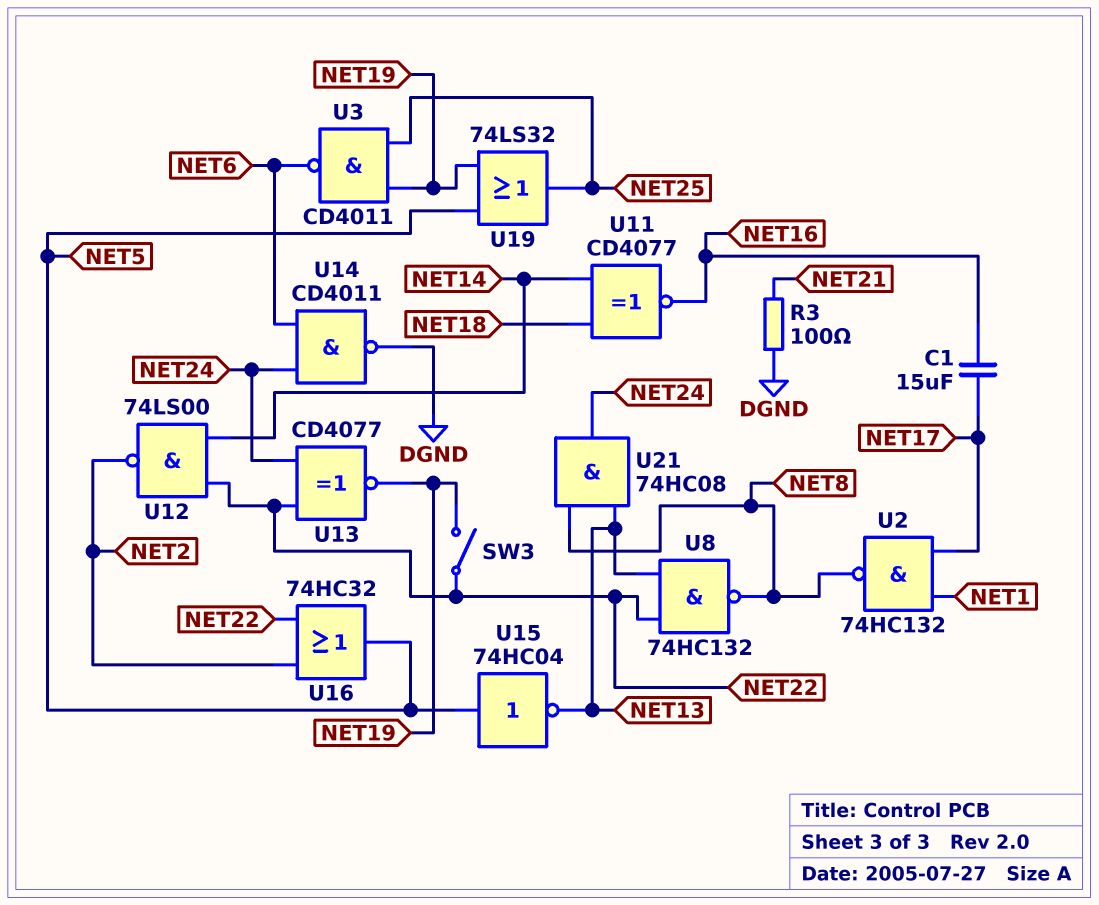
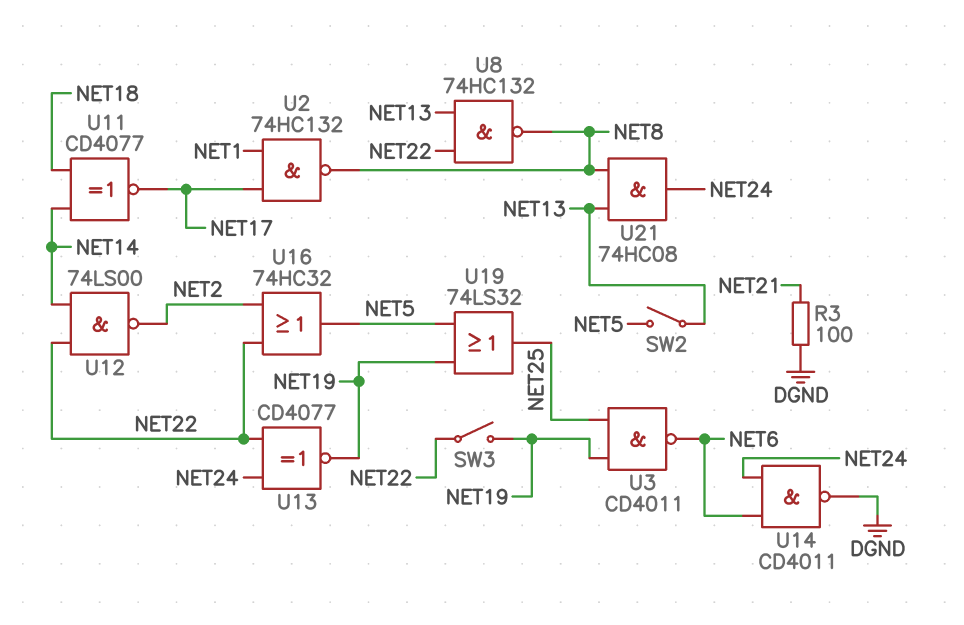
C1: 15uF (NET16, NET17) -> none
SW2: none -> switch (NET5, NET13)
U11: XNOR CD4077 (in NET14, in NET18, out NET16) -> XNOR CD4077 (in NET14, in NET18, out NET17)
U15: NOT 74HC04 (in NET5, out NET13) -> none

